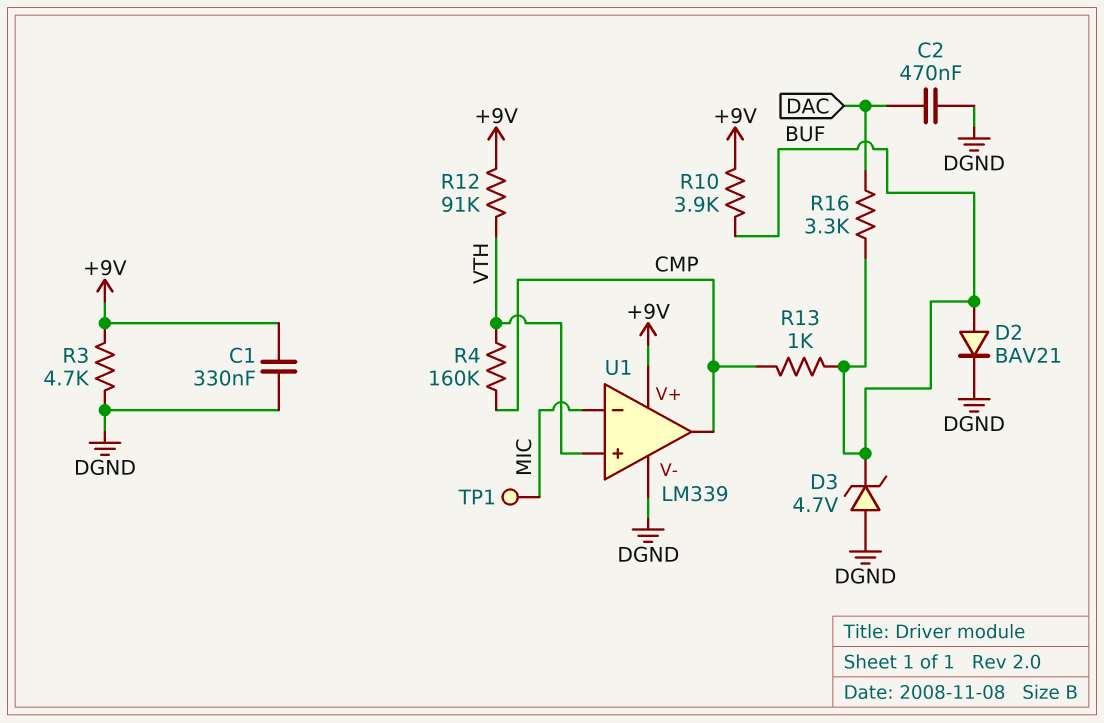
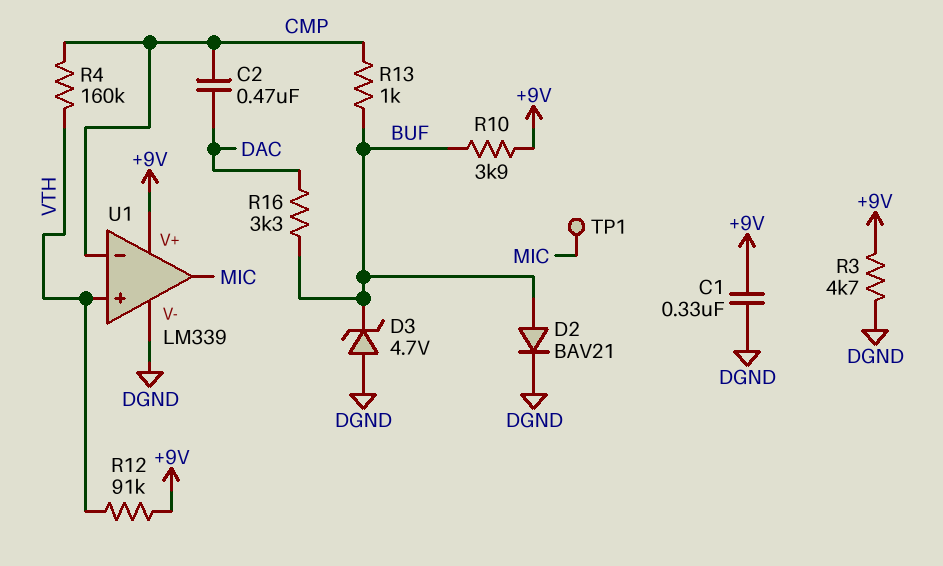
C2: 470nF (DAC, DGND) -> 470nF (CMP, DAC)
U1 pin in-: MIC -> CMP
U1 pin out: CMP -> MIC

